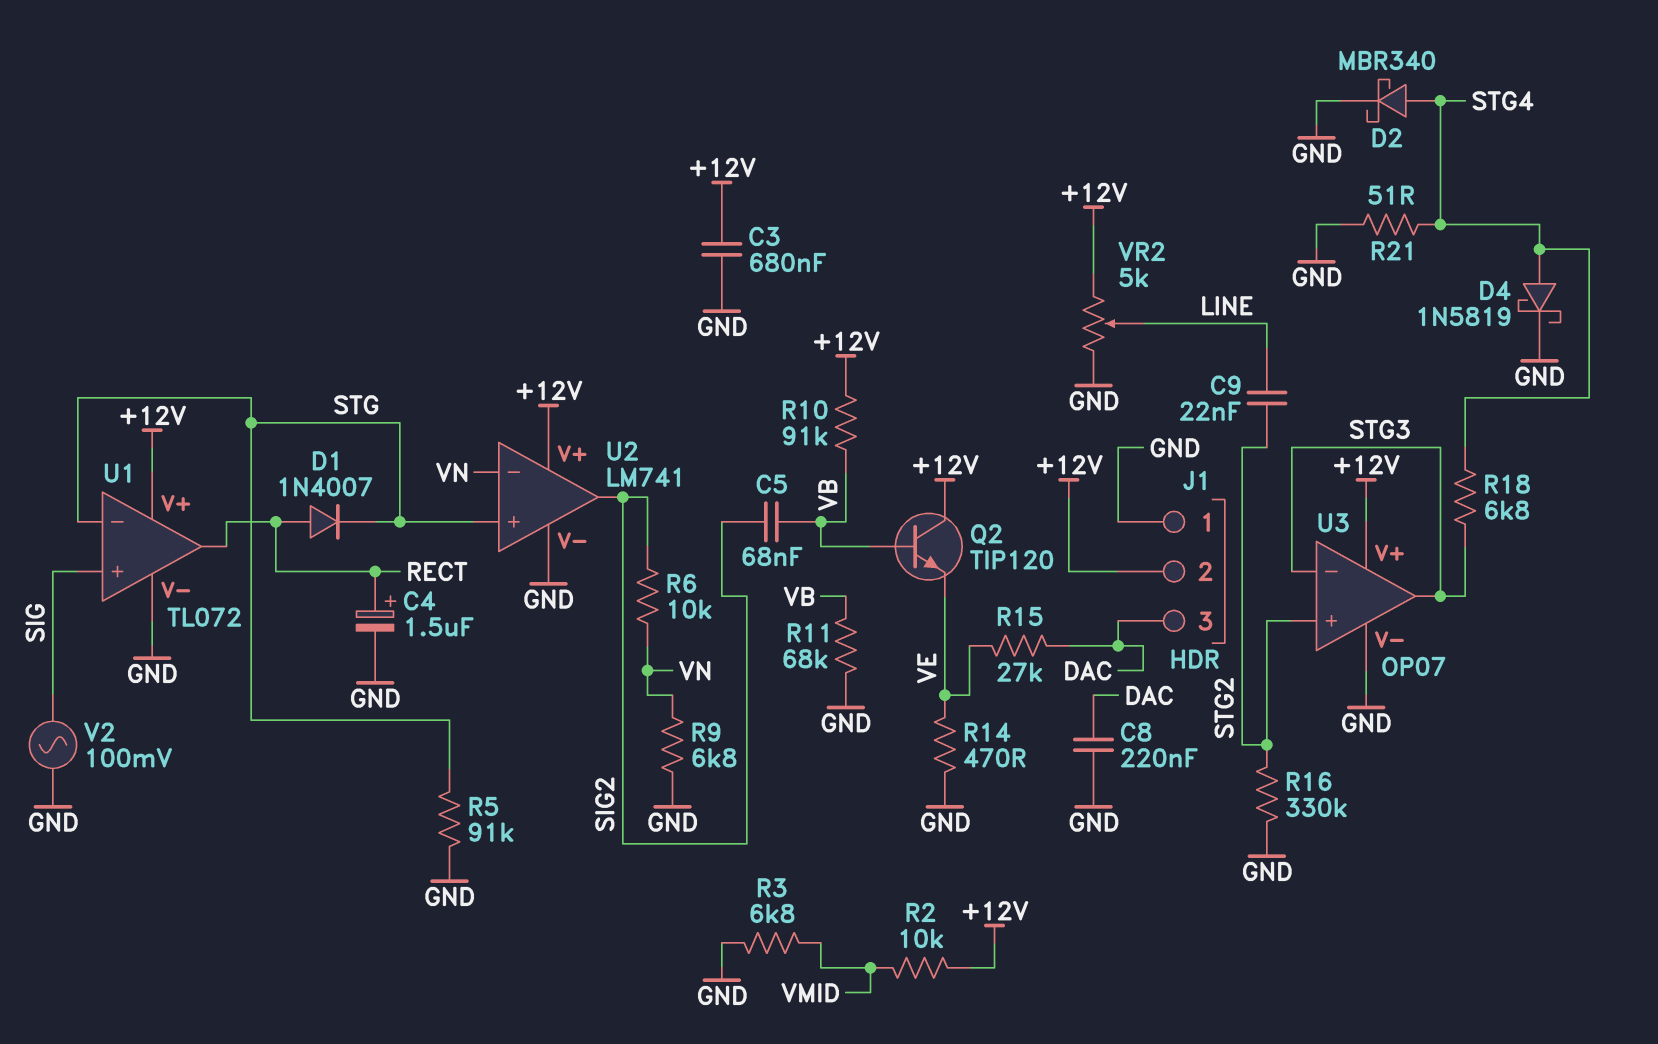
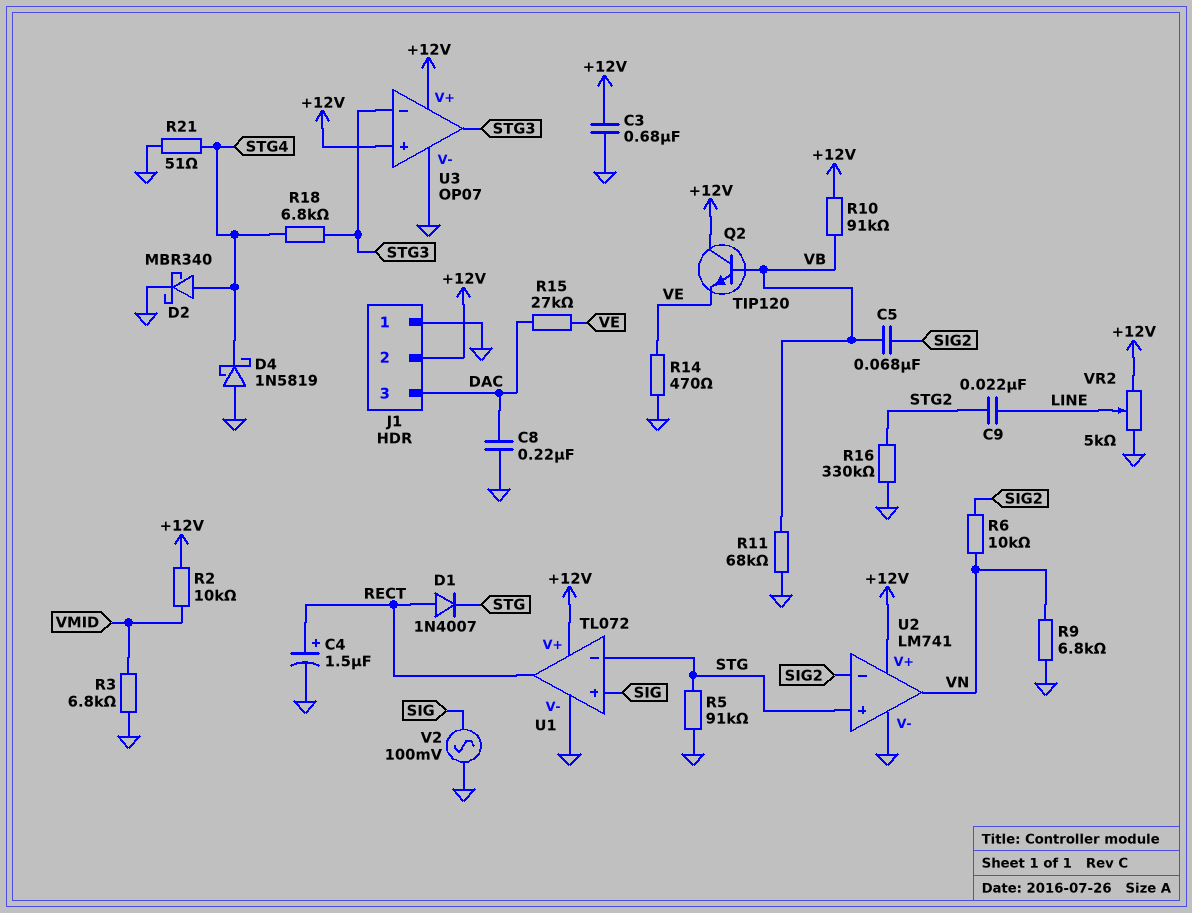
D4: schottky 1N5819 (A STG4, K GND) -> schottky 1N5819 (A GND, K STG4)
U2 pin in-: VN -> SIG2
U2 pin out: SIG2 -> VN
U3 pin in+: STG2 -> +12V

